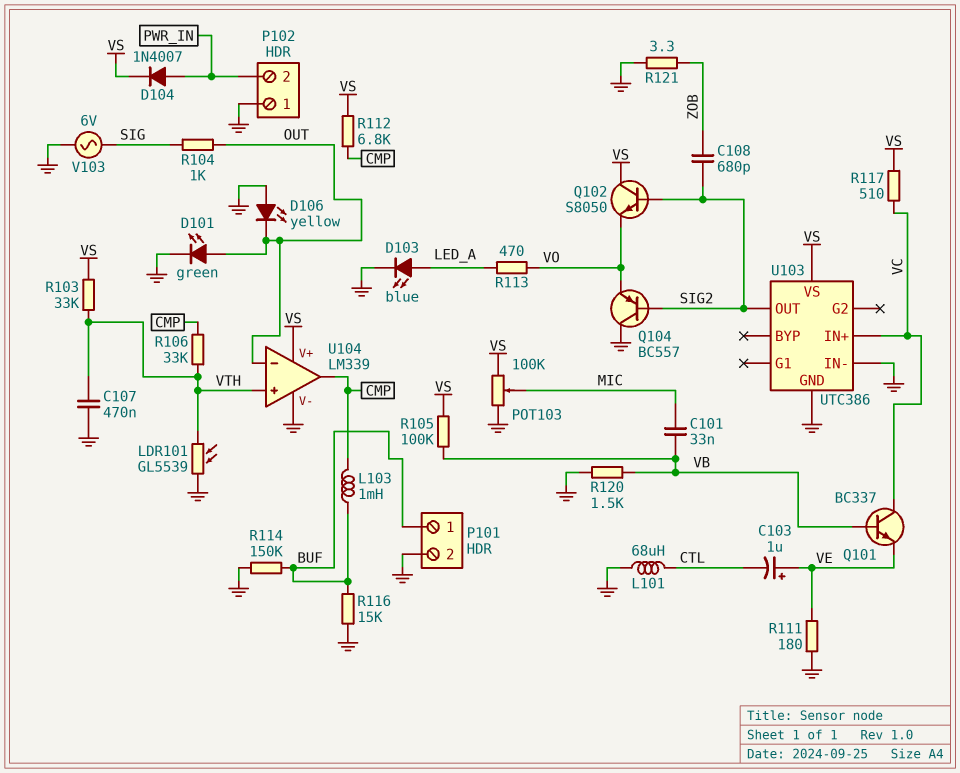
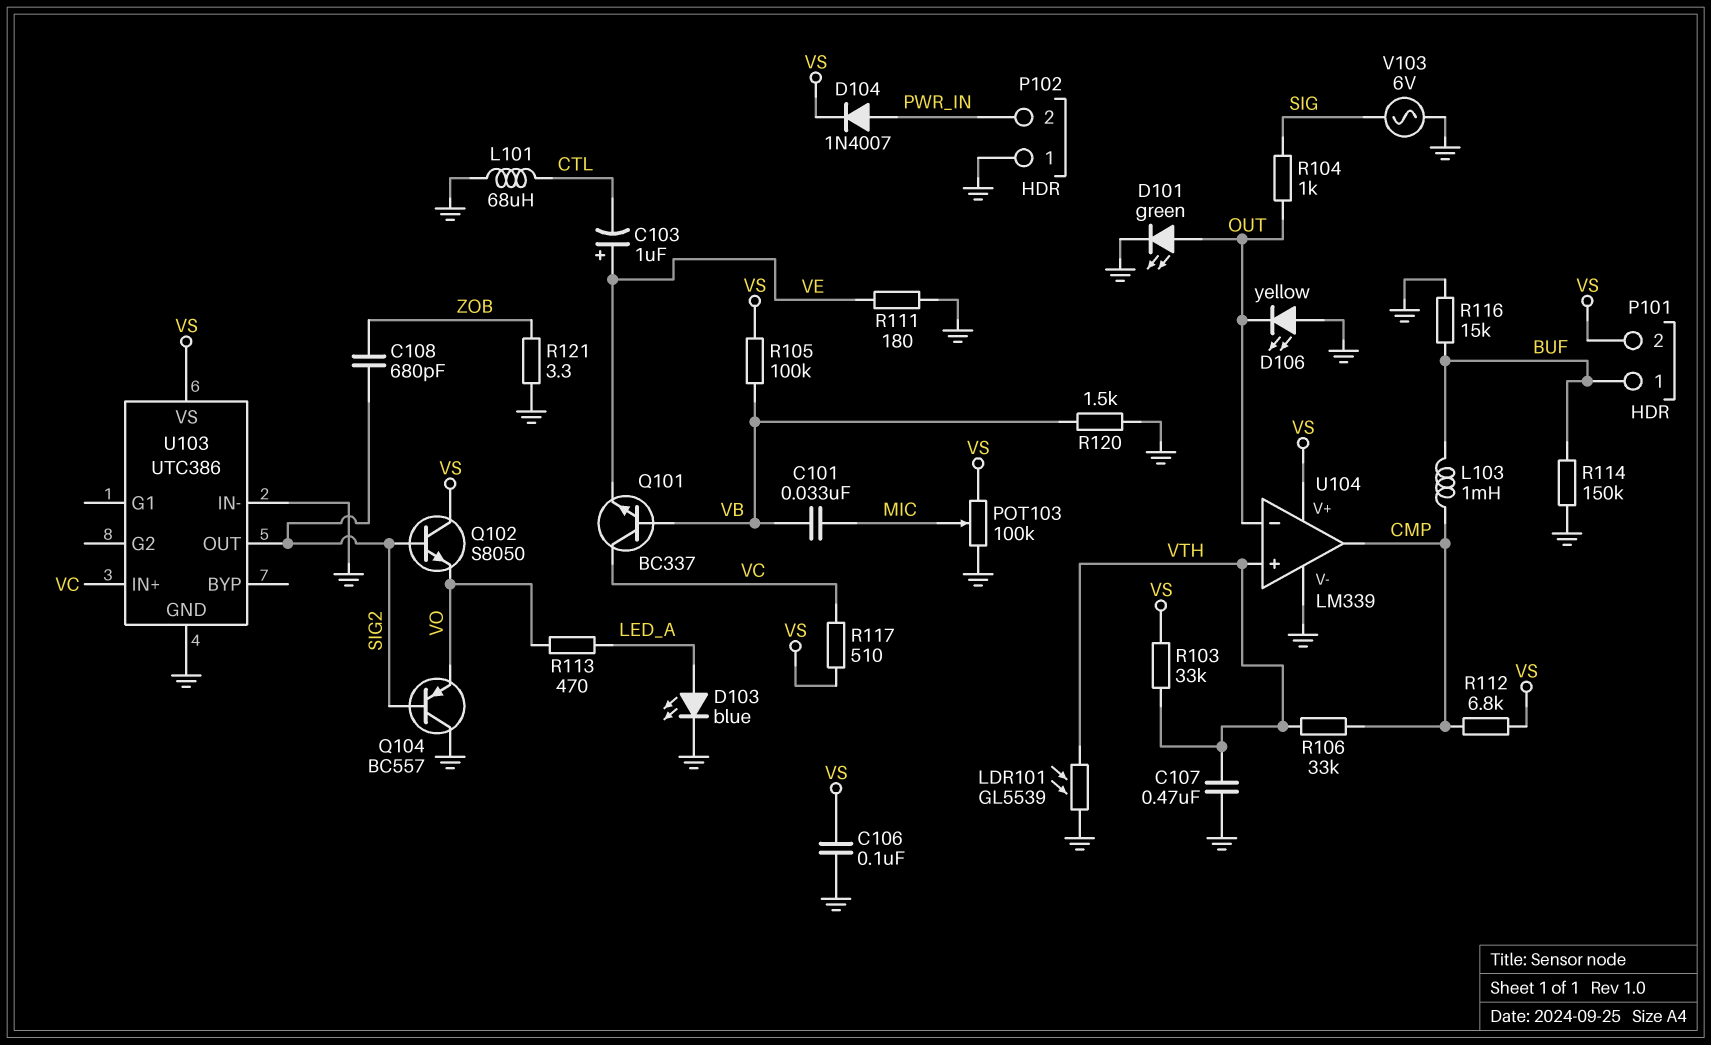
C106: none -> 100nF (GND, VS)
P101 pin 2: GND -> VS

